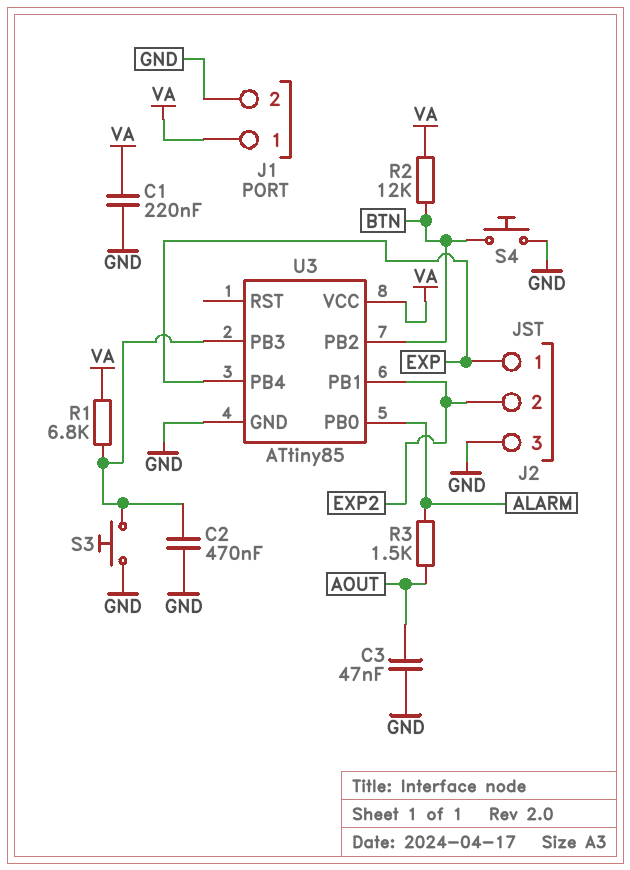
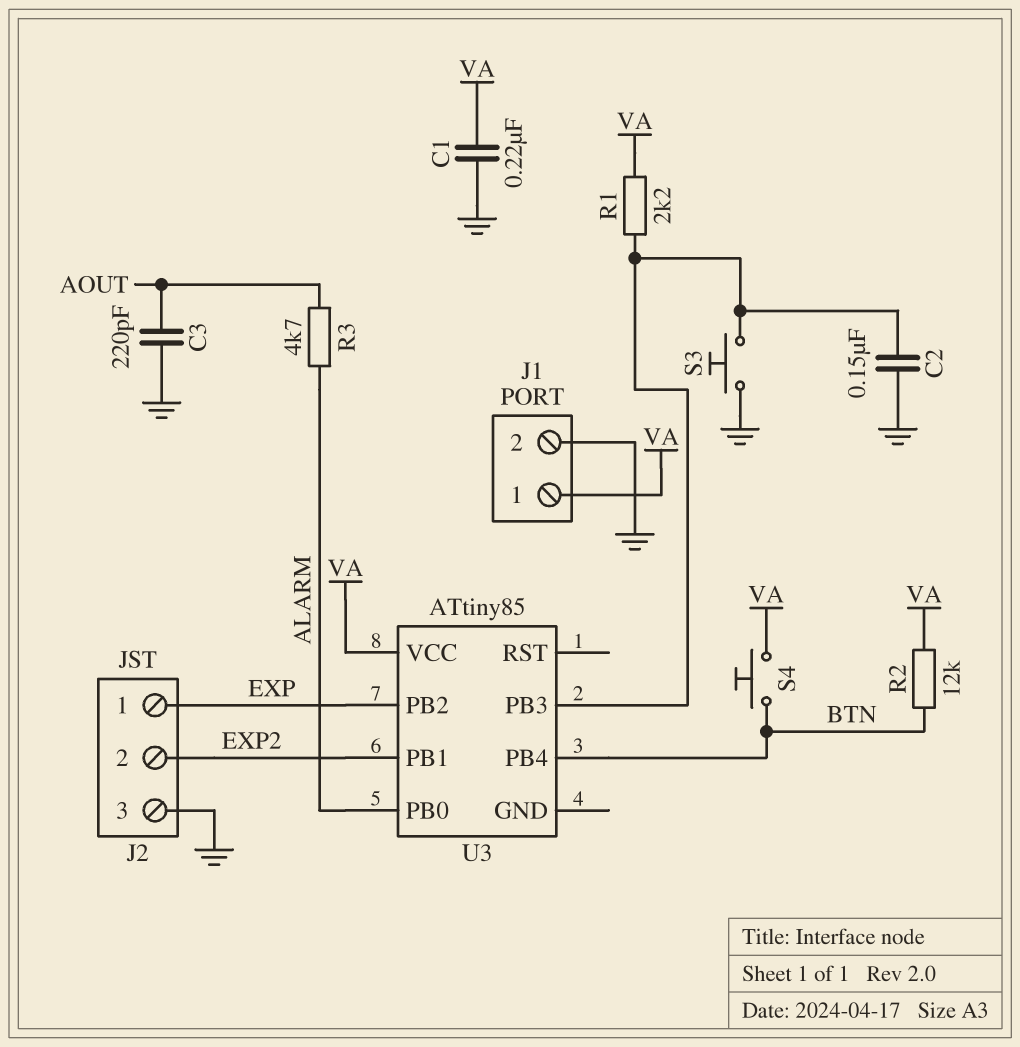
C2: 470nF (GND, U3/PB3) -> 150nF (GND, U3/PB3)
C3: 47nF (AOUT, GND) -> 220pF (AOUT, GND)
R1: 6.8k (U3/PB3, VA) -> 2.2k (U3/PB3, VA)
R3: 1.5k (ALARM, AOUT) -> 4.7k (ALARM, AOUT)
S4: button (BTN, GND) -> button (BTN, VA)
U3 pin GND: GND -> none
U3 pin PB2: BTN -> EXP
U3 pin PB4: EXP -> BTN

